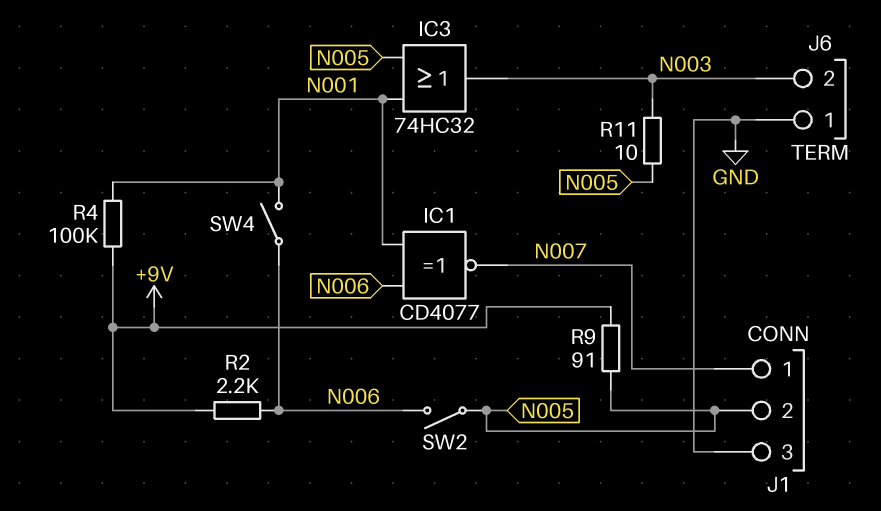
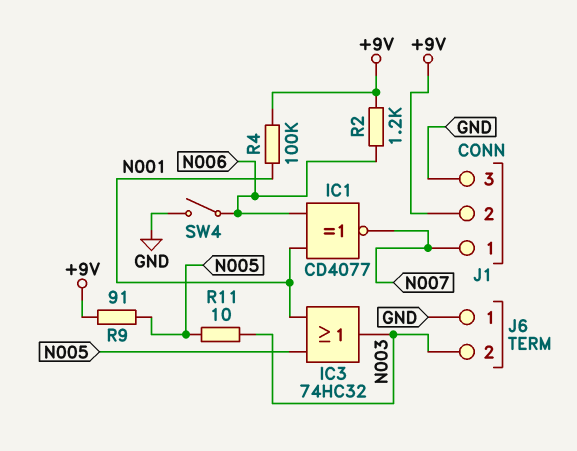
J1 pin 2: N005 -> +9V
R2: 2.2k (+9V, N006) -> 1.2k (+9V, N006)
SW2: switch (N005, N006) -> none
SW4: switch (N001, N006) -> switch (GND, N006)

